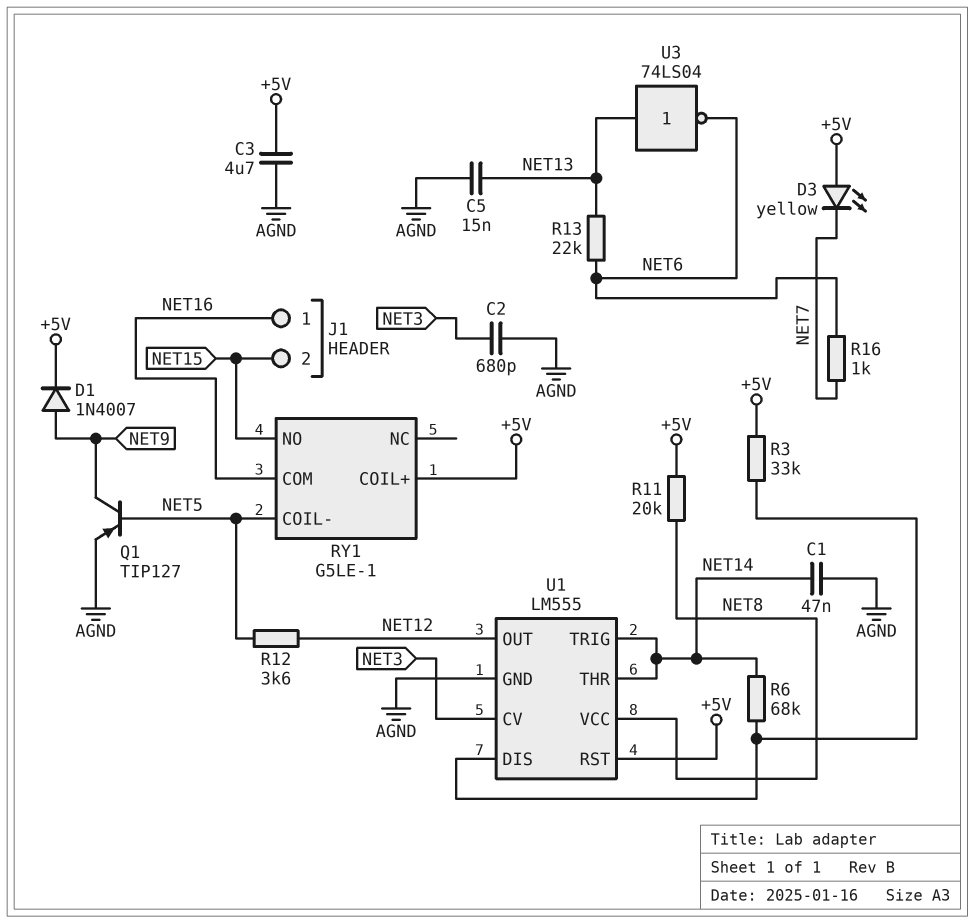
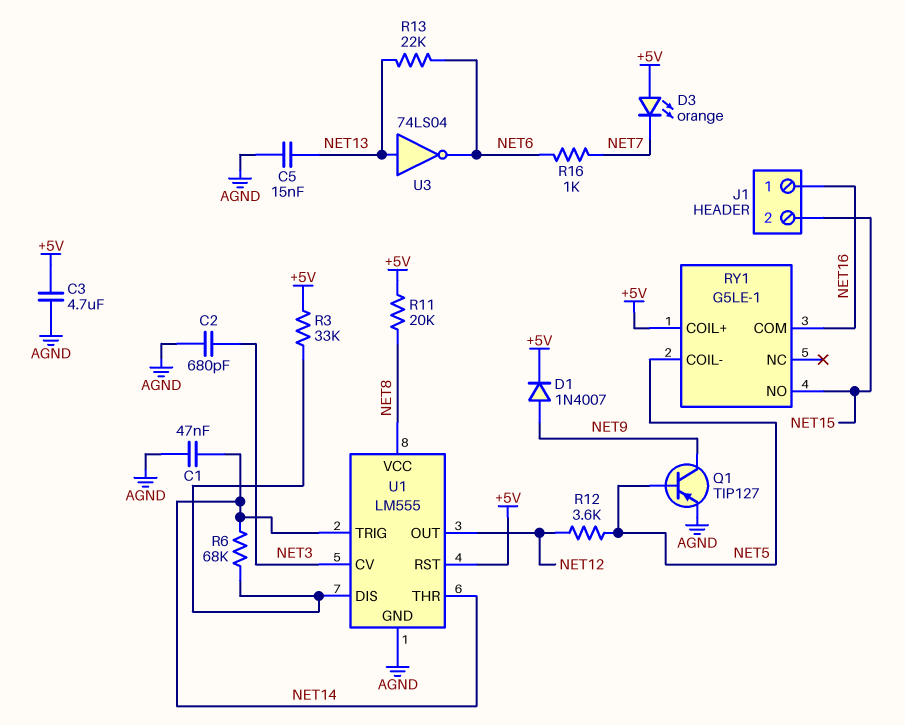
D3: LED yellow (A +5V, K NET7) -> LED orange (A +5V, K NET7)

